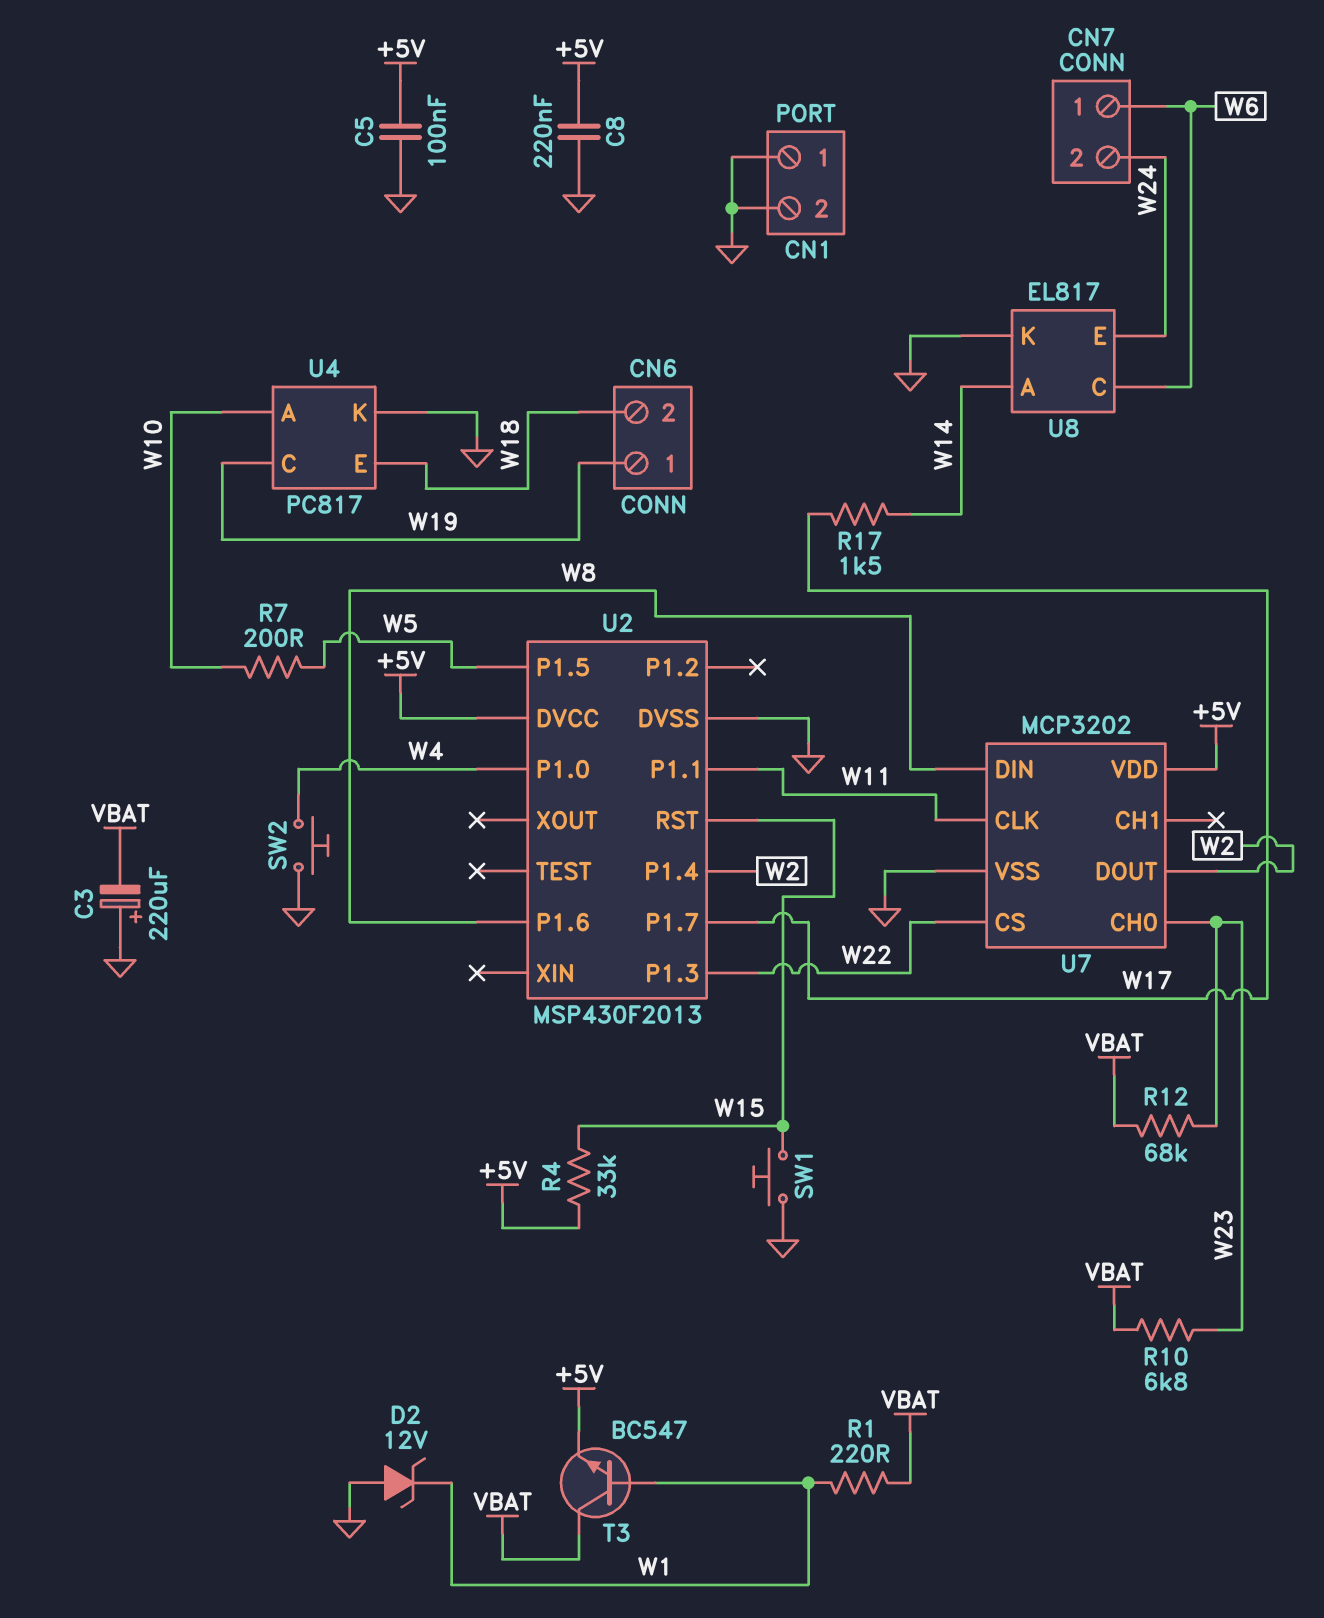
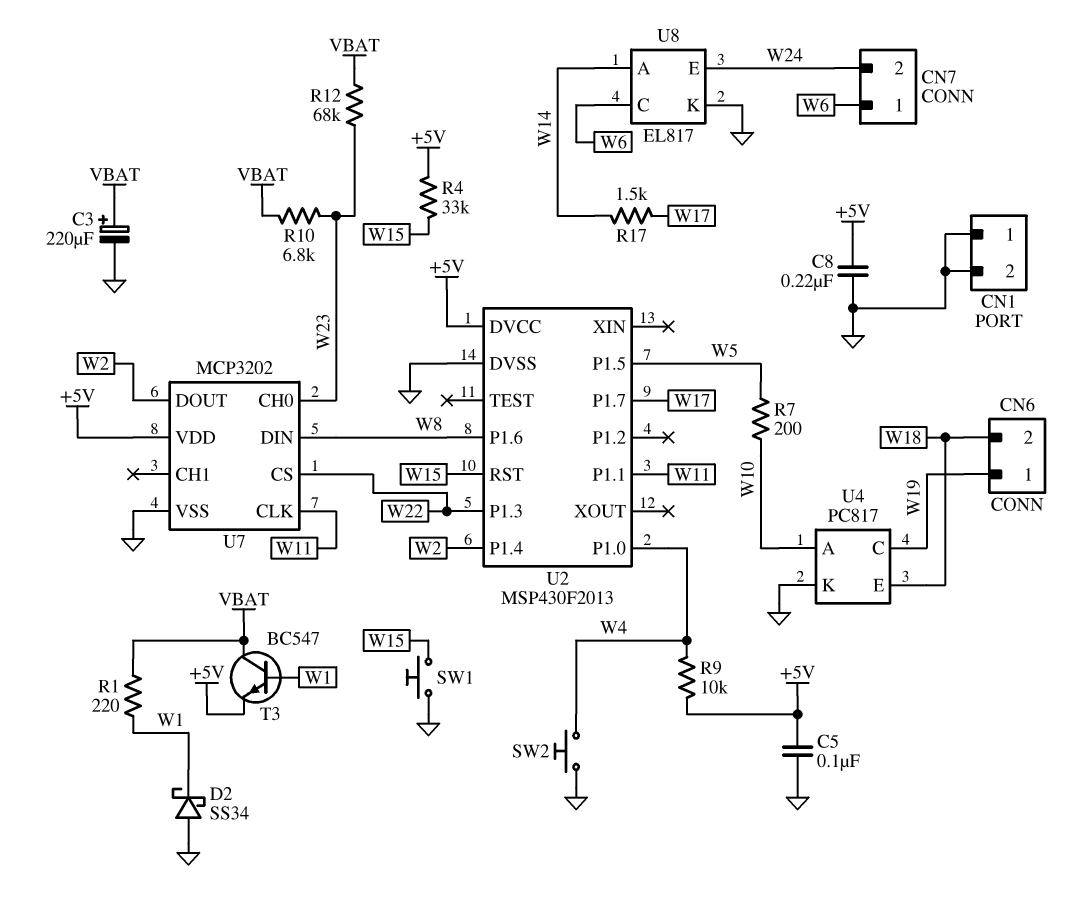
C3: 220uF (plus GND, minus VBAT) -> 220uF (plus VBAT, minus GND)
D2: zener 12V (A GND, K W1) -> schottky SS34 (A GND, K W1)
R9: none -> 10k (+5V, W4)

